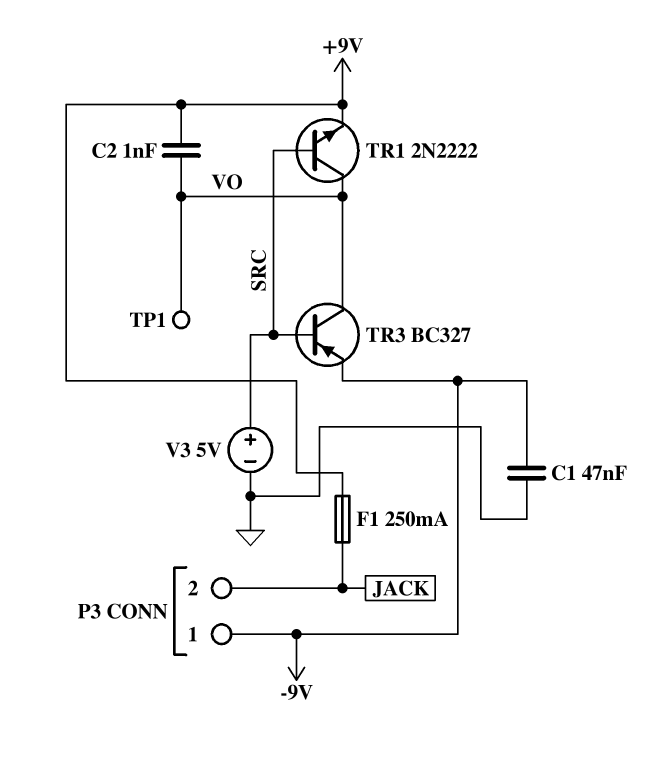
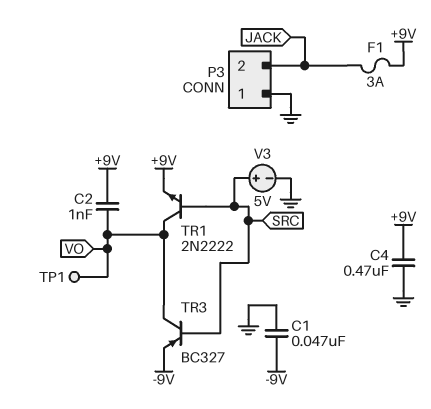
C4: none -> 470nF (+9V, GND)
F1: 250mA (+9V, JACK) -> 3A (+9V, JACK)
P3 pin 1: -9V -> GND

